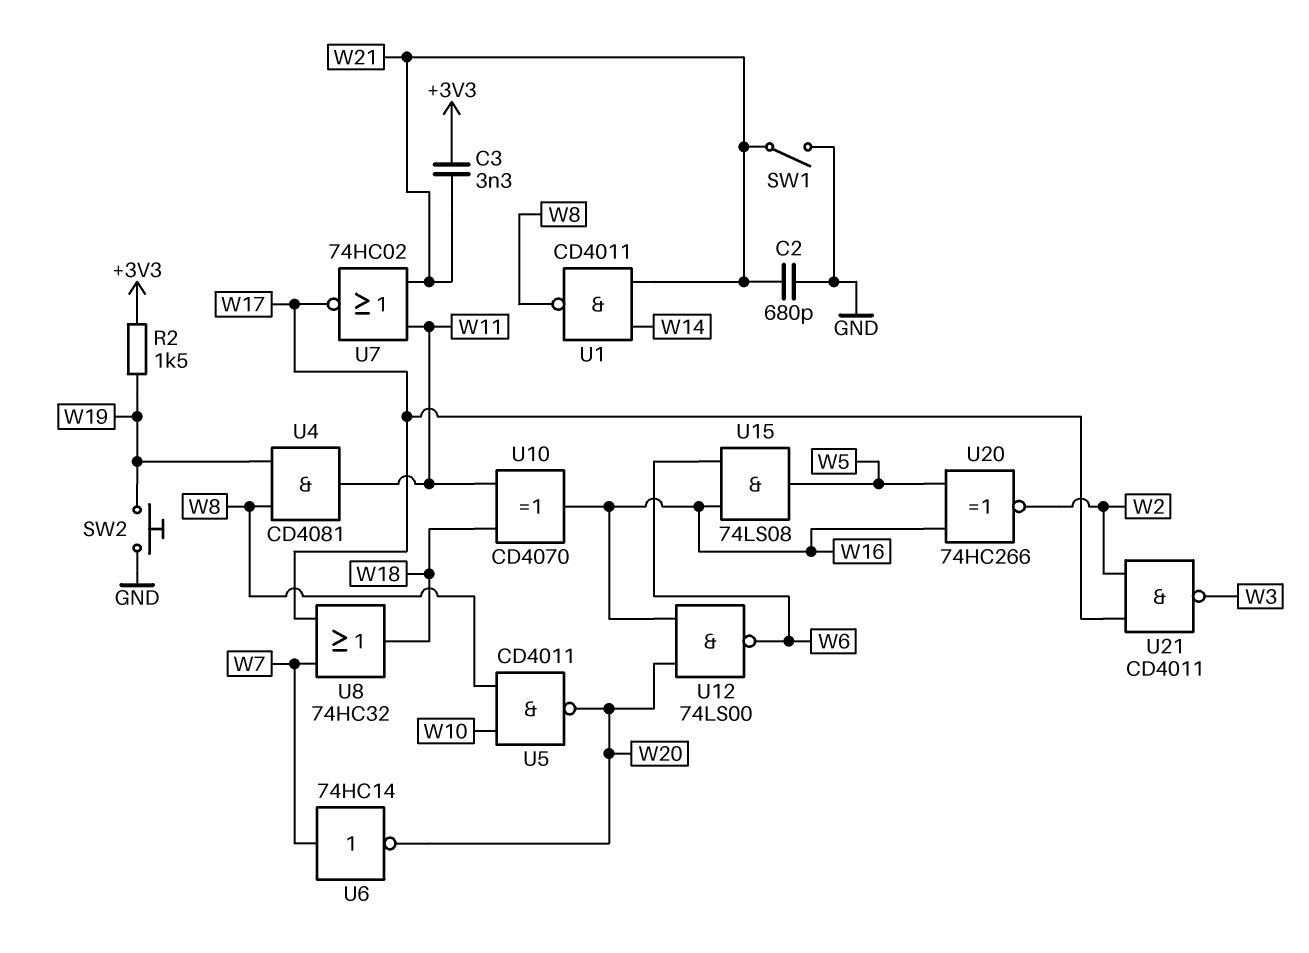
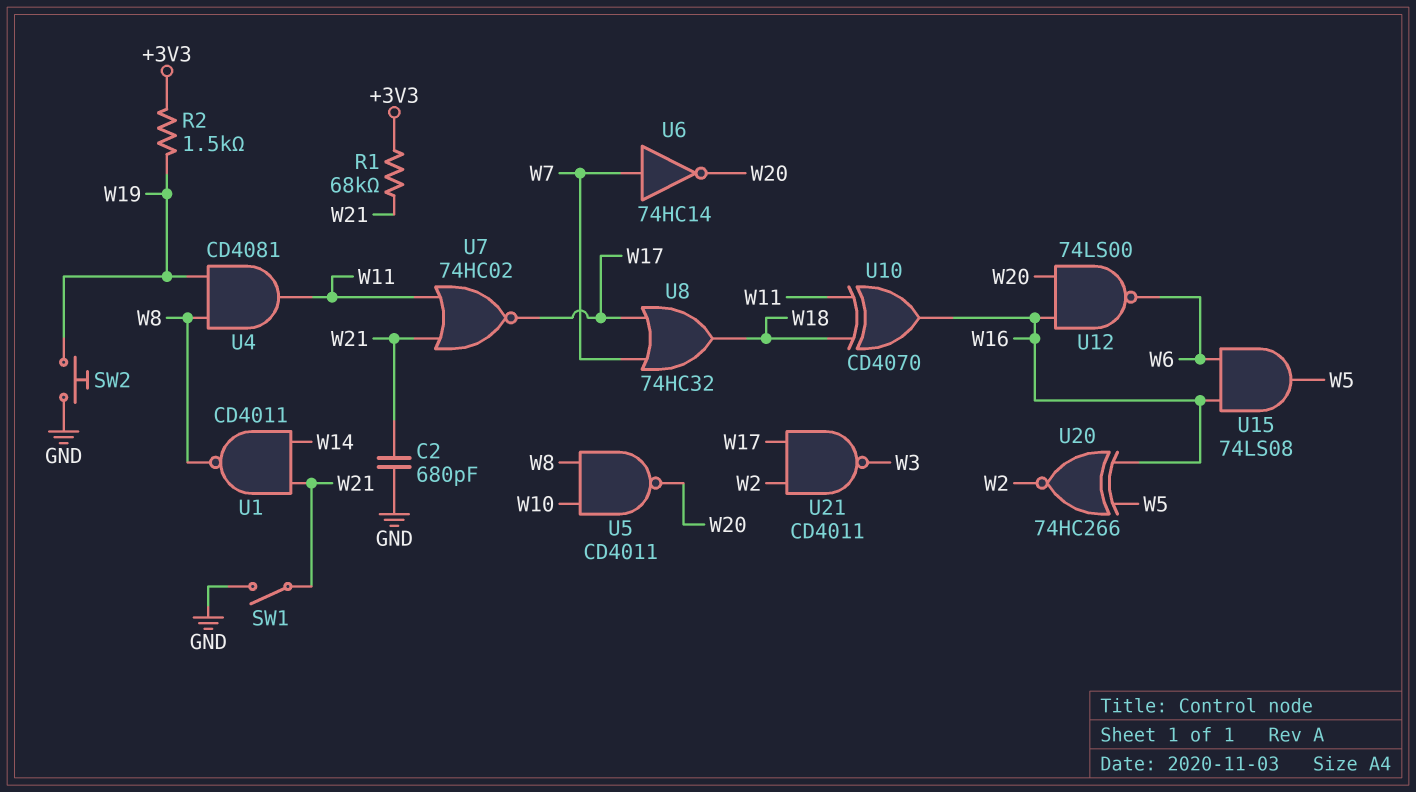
C3: 3.3nF (+3V3, W21) -> none
R1: none -> 68k (+3V3, W21)

